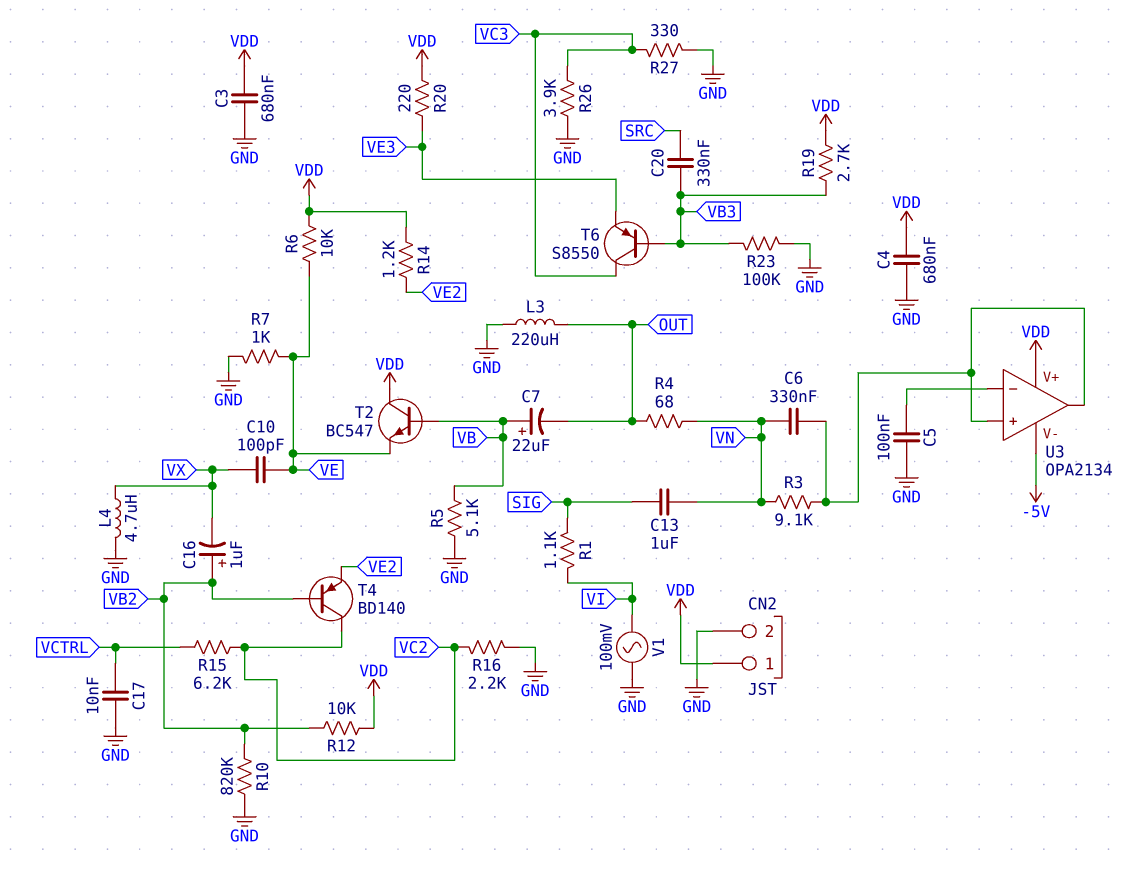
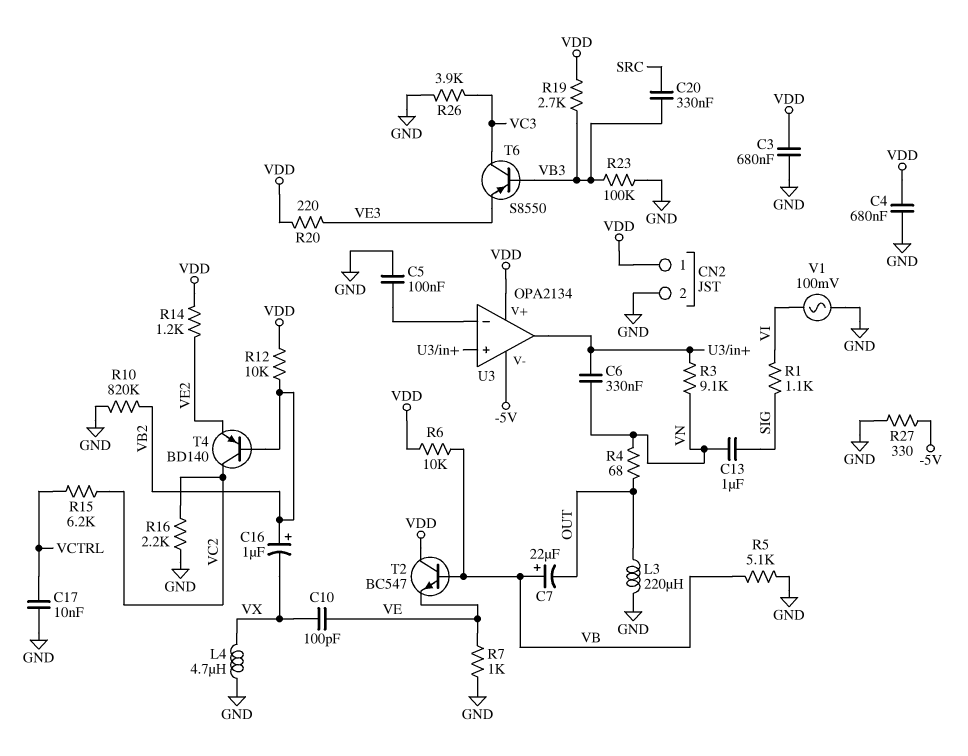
R6: 10k (VDD, VE) -> 10k (VB, VDD)
R27: 330 (GND, VC3) -> 330 (-5V, GND)

